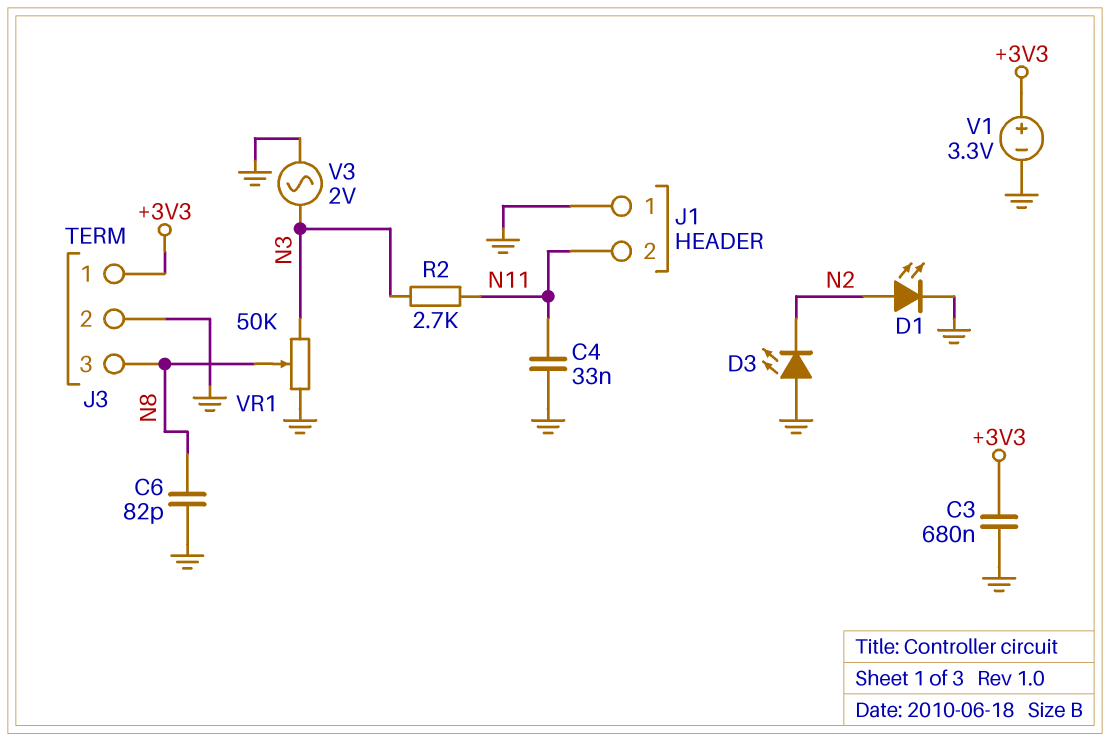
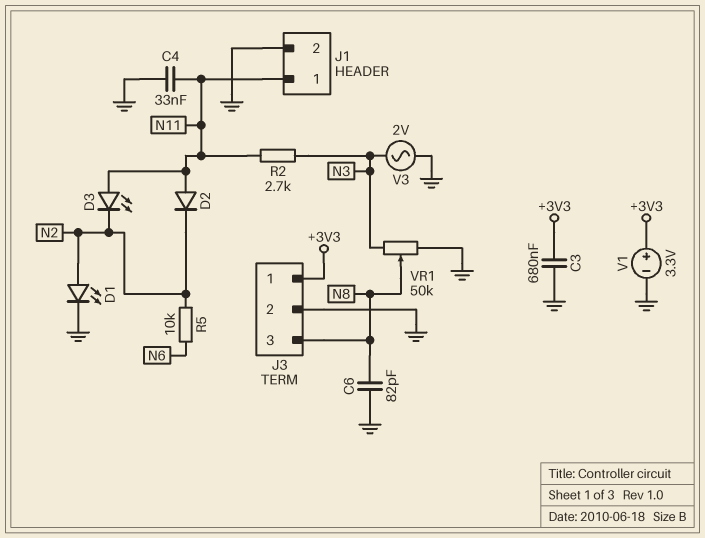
D2: none -> diode (A N11, K N2)
D3: LED (A GND, K N2) -> LED (A N11, K N2)
J1 pin 1: GND -> N11
J1 pin 2: N11 -> GND
R5: none -> 10k (N2, N6)

